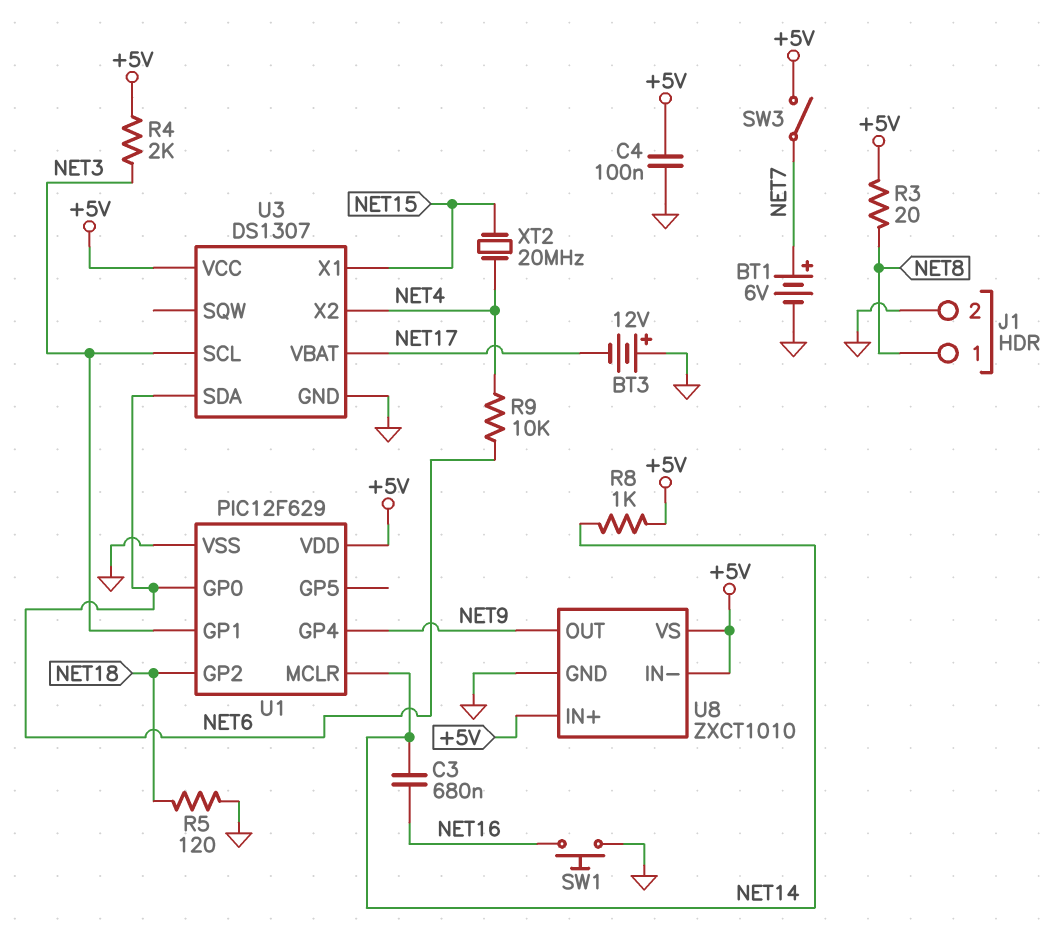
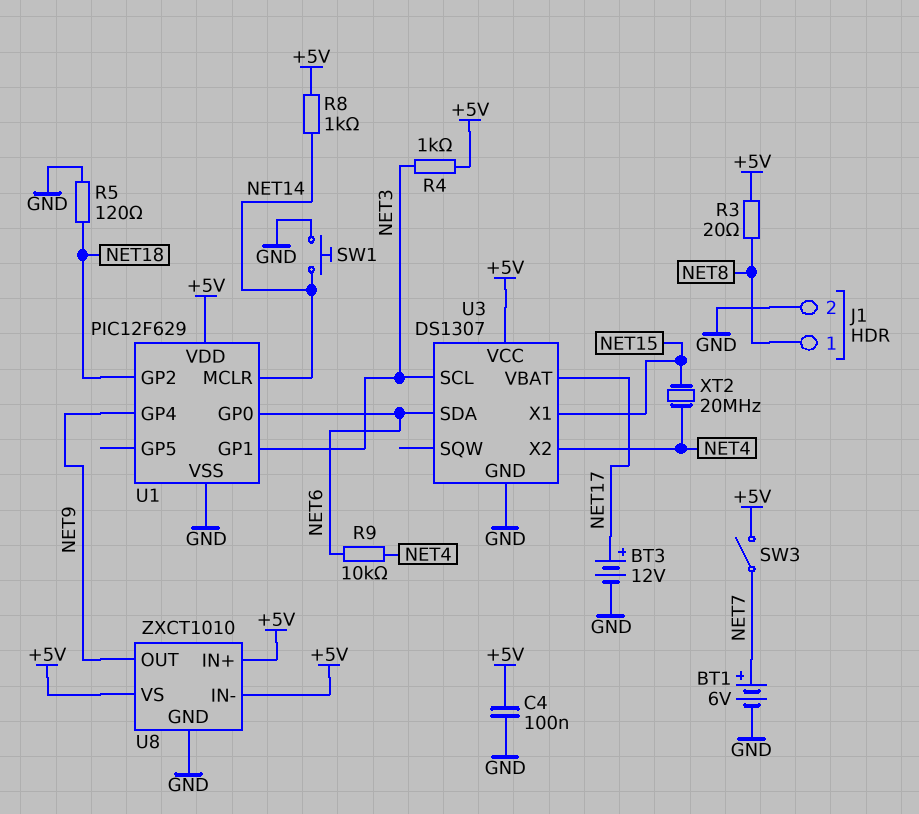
BT3: 12V (plus GND, minus NET17) -> 12V (plus NET17, minus GND)
C3: 680nF (NET14, NET16) -> none
R4: 2k (+5V, NET3) -> 1k (+5V, NET3)
SW1: button (GND, NET16) -> button (GND, NET14)

